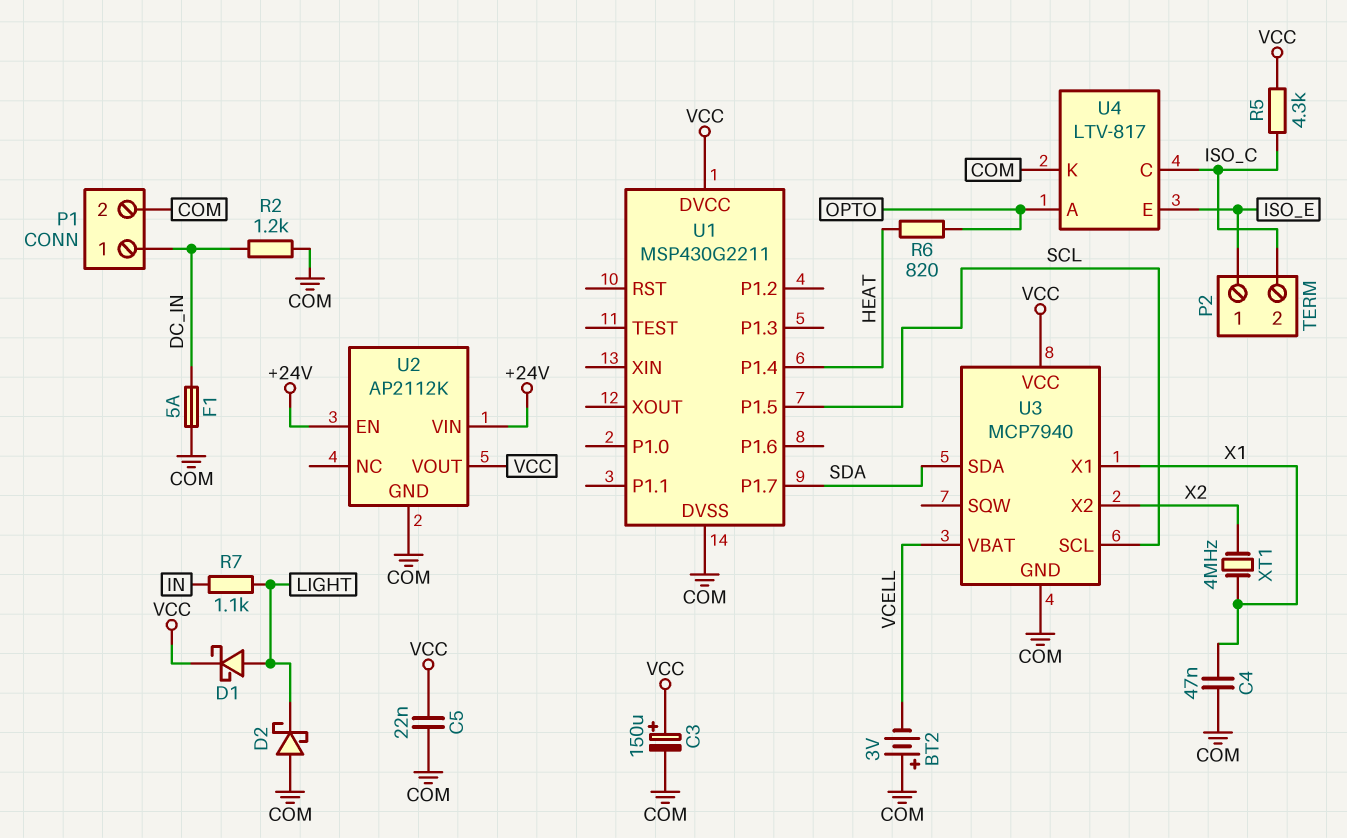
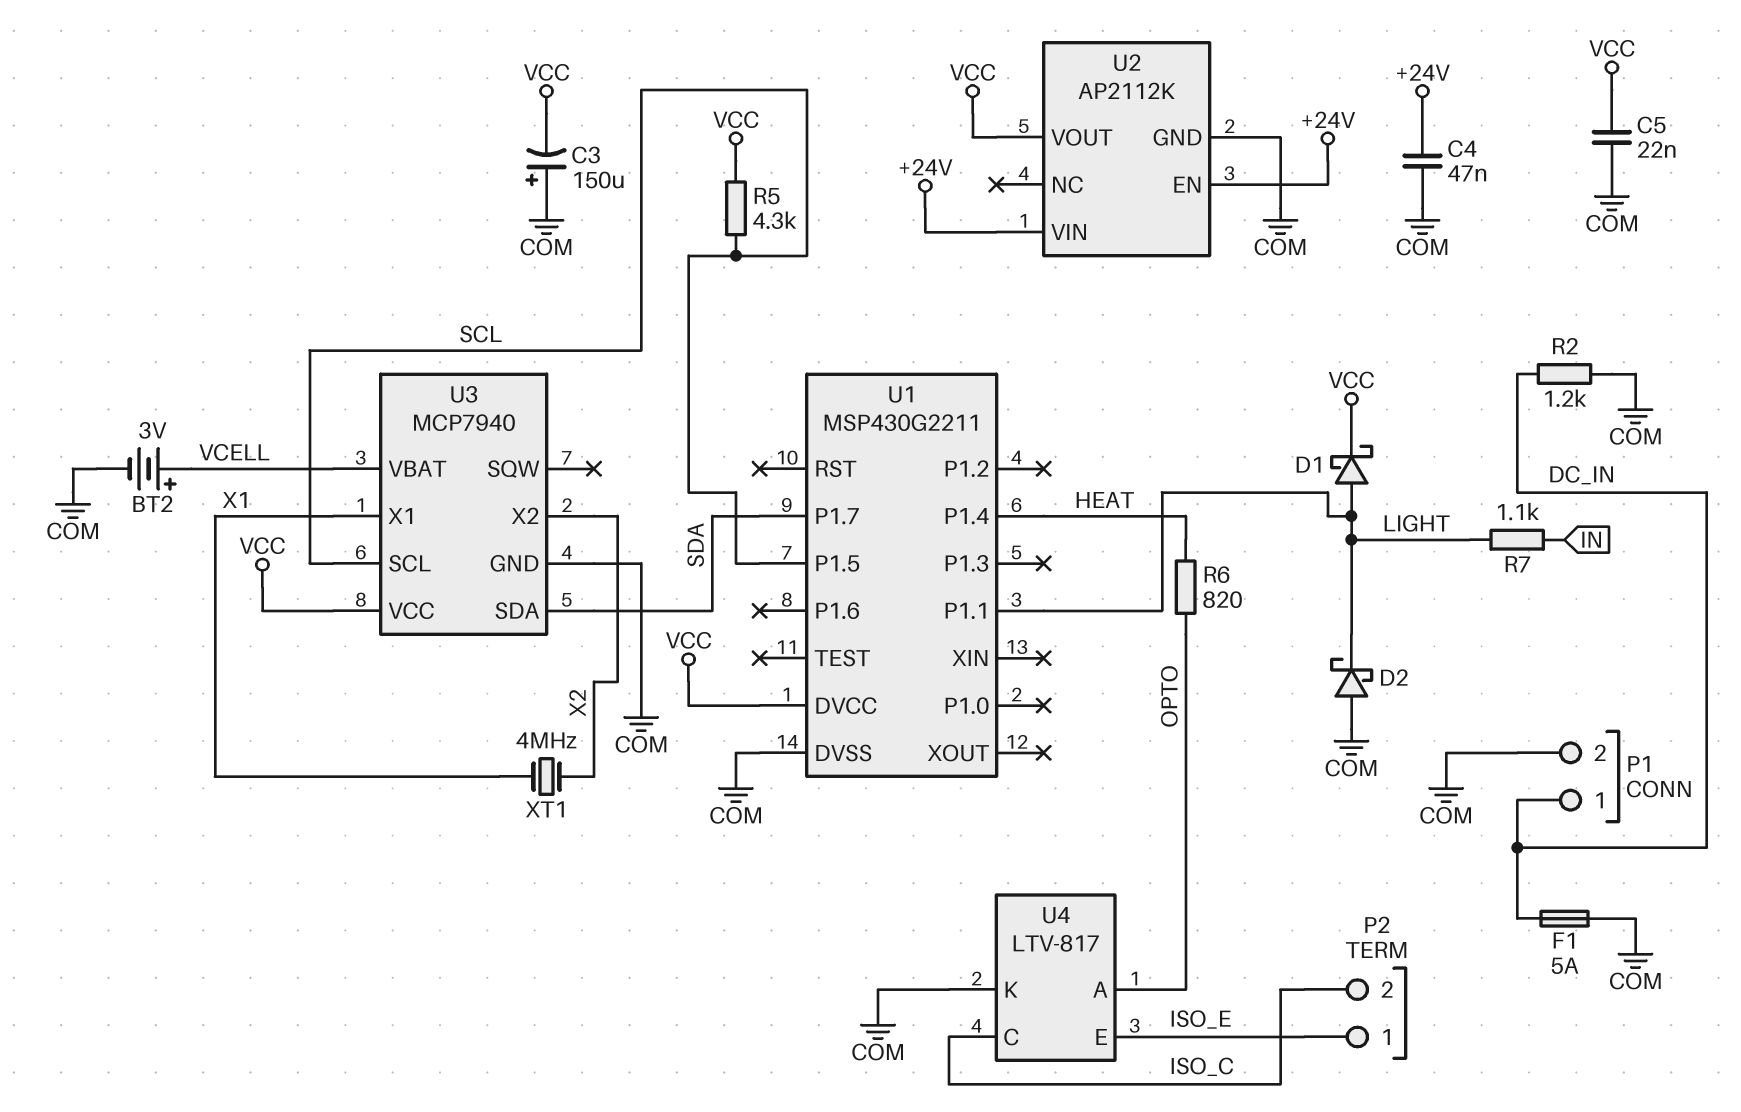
BT2: 3V (plus COM, minus VCELL) -> 3V (plus VCELL, minus COM)
C3: 150uF (plus VCC, minus COM) -> 150uF (plus COM, minus VCC)
C4: 47nF (COM, X1) -> 47nF (+24V, COM)
R5: 4.3k (ISO_C, VCC) -> 4.3k (SCL, VCC)
U1 pin P1.1: none -> LIGHT

